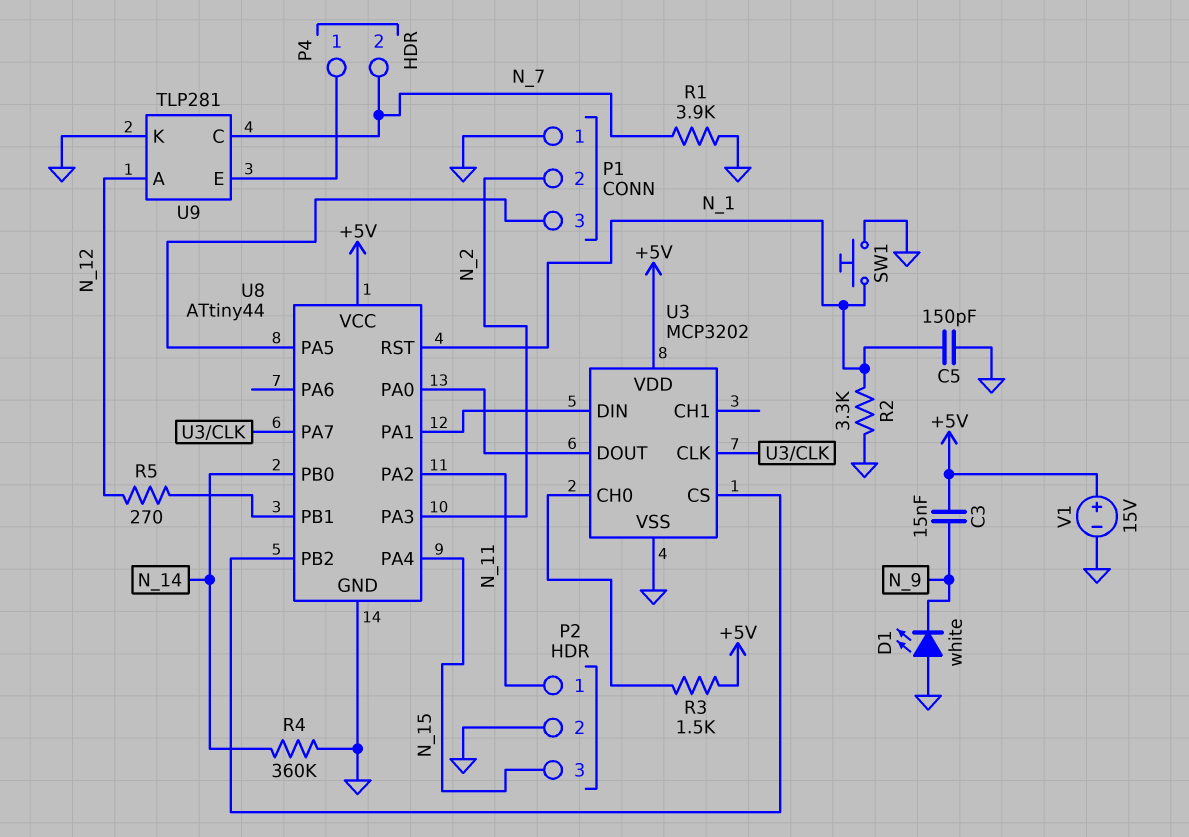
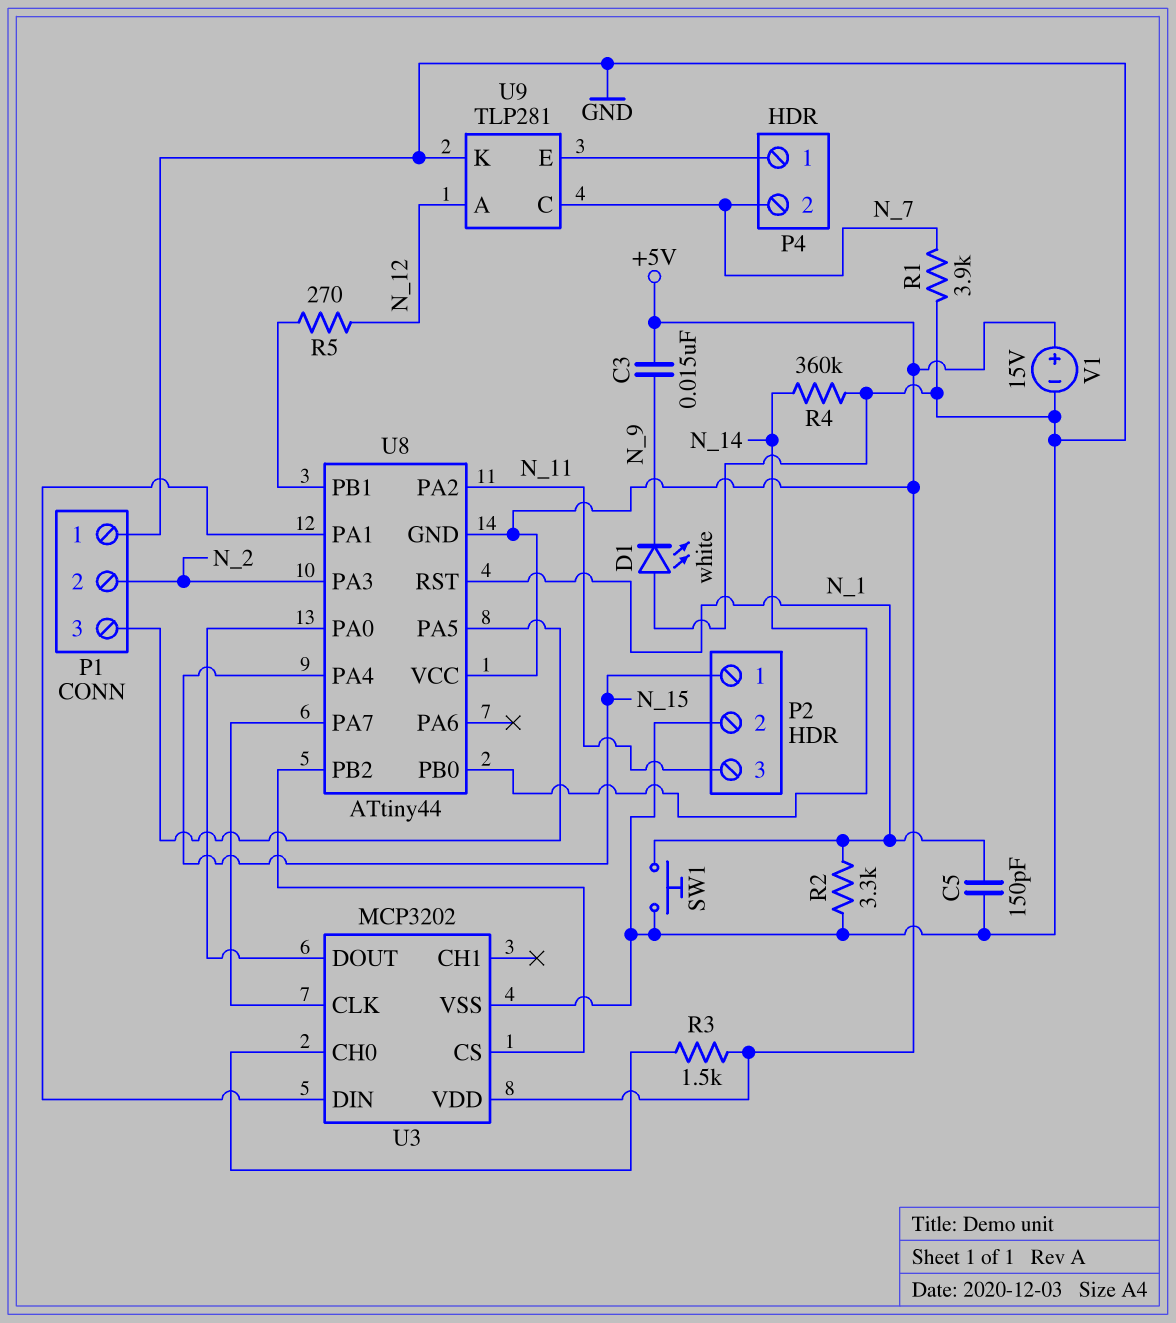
P2 pin 1: N_11 -> N_15
P2 pin 3: N_15 -> N_11
U8 pin GND: GND -> +5V

